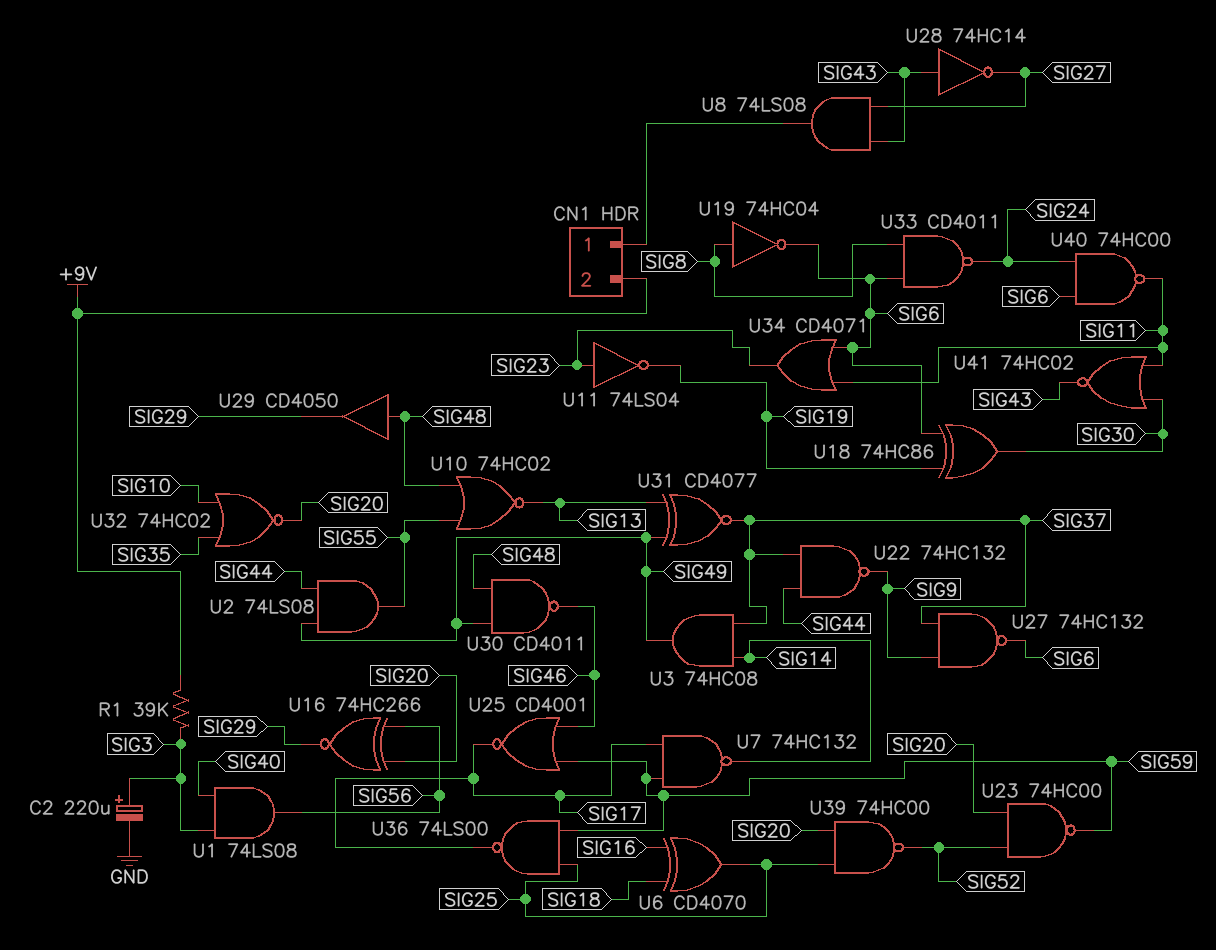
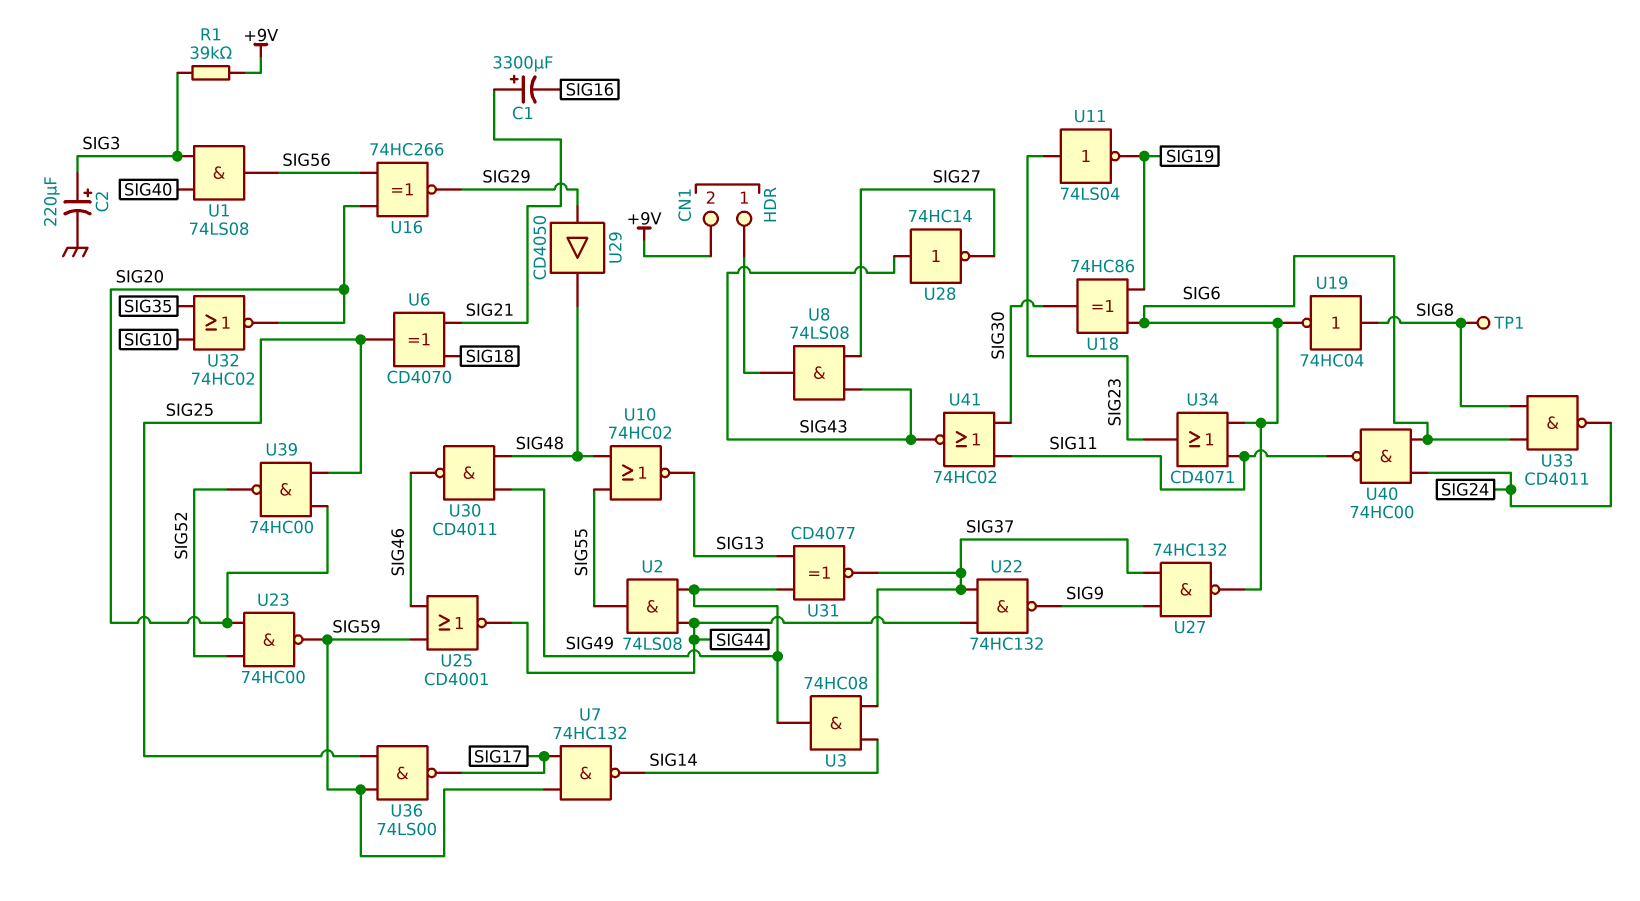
C1: none -> 3300uF (plus SIG21, minus SIG16)
TP1: none -> test point (SIG8)
U6: XOR CD4070 (in SIG16, in SIG18, out SIG25) -> XOR CD4070 (in SIG18, in SIG21, out SIG25)
U25: NOR CD4001 (in SIG46, in SIG59, out SIG17) -> NOR CD4001 (in SIG46, in SIG59, out SIG44)
U29: buffer CD4050 (in SIG48, out SIG29) -> buffer CD4050 (in SIG29, out SIG48)

